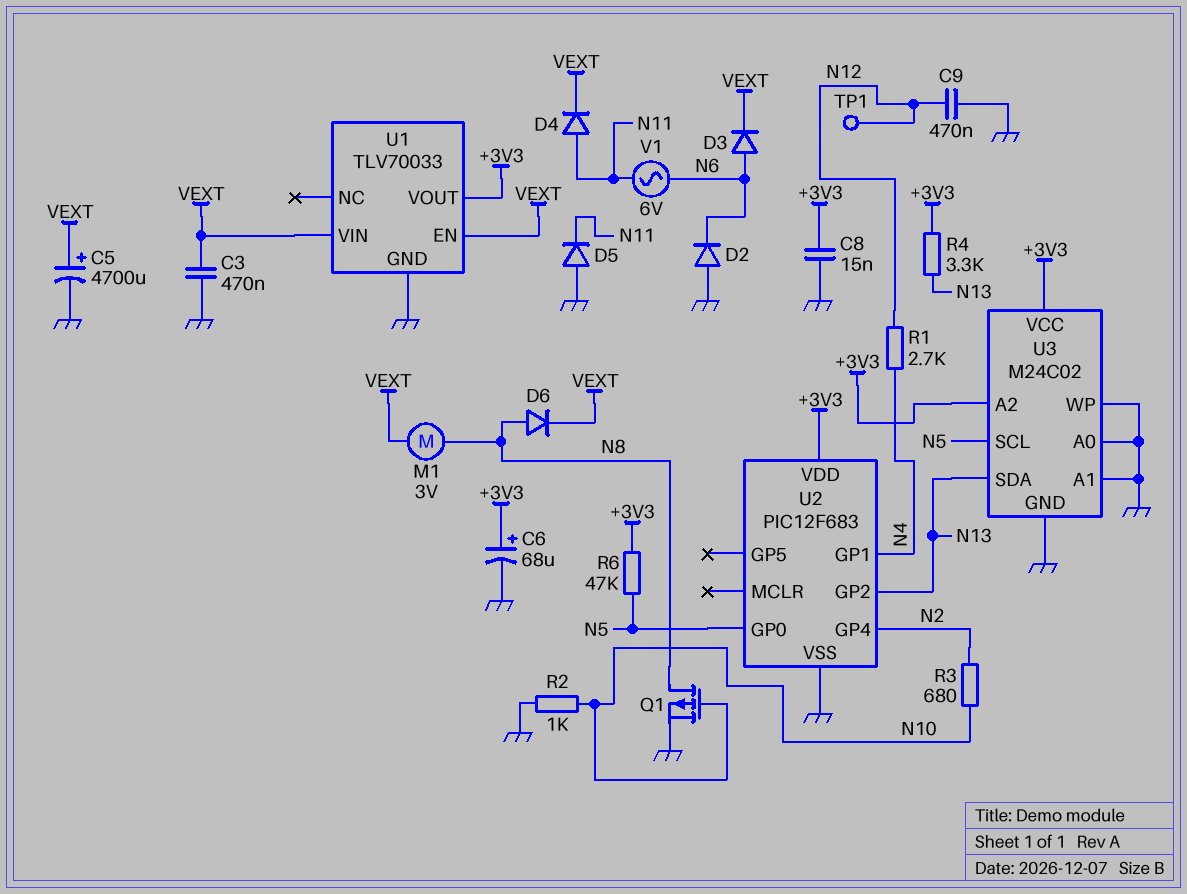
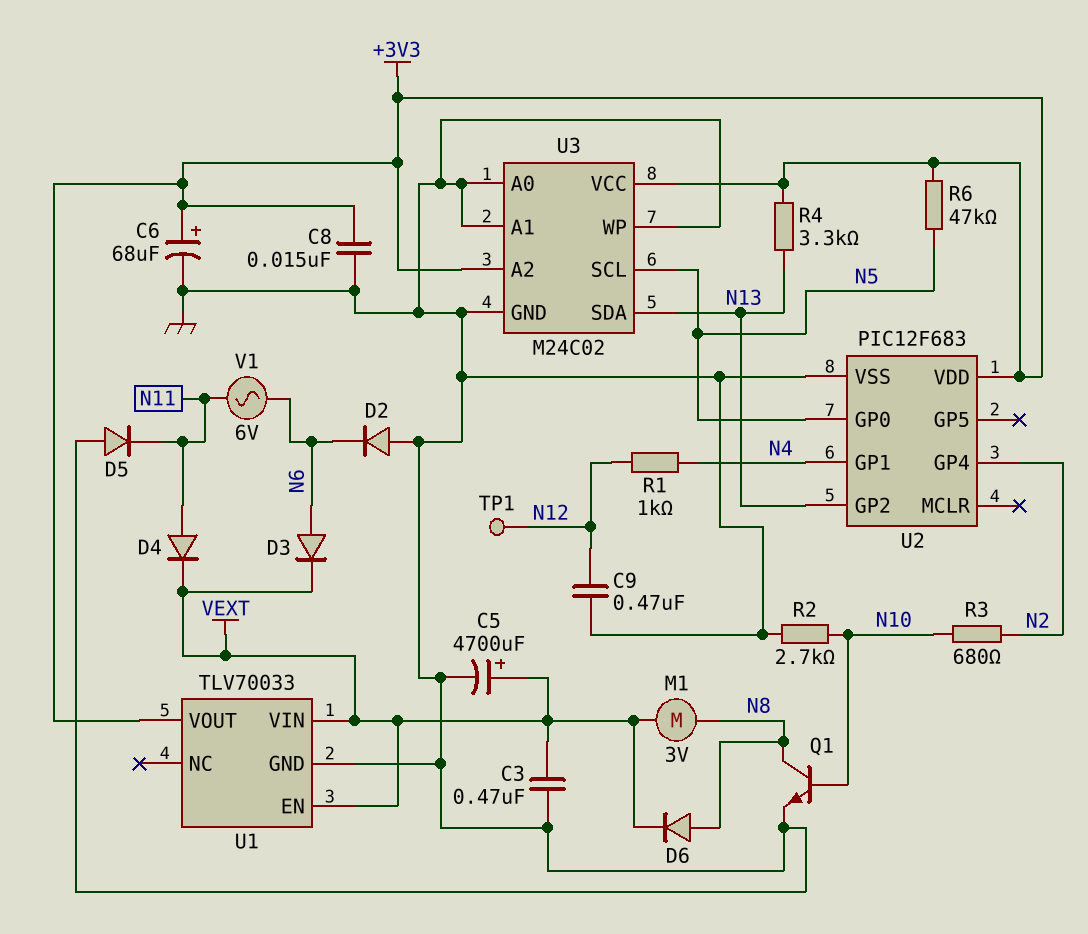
Q1: PMOS (G N10, D N8, S GND) -> NPN (B N10, C N8, E GND)
R1: 2.7k (N4, N12) -> 1k (N4, N12)
R2: 1k (GND, N10) -> 2.7k (GND, N10)

